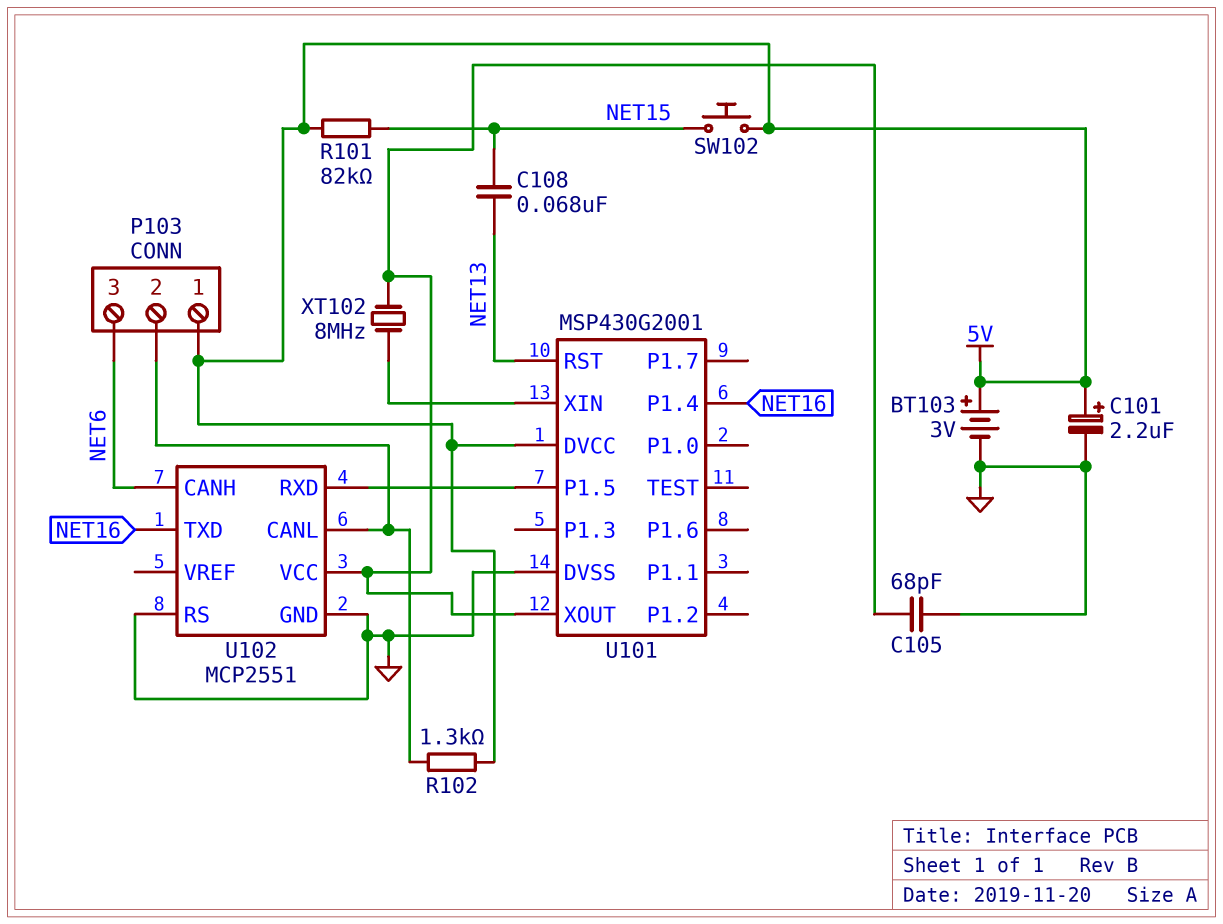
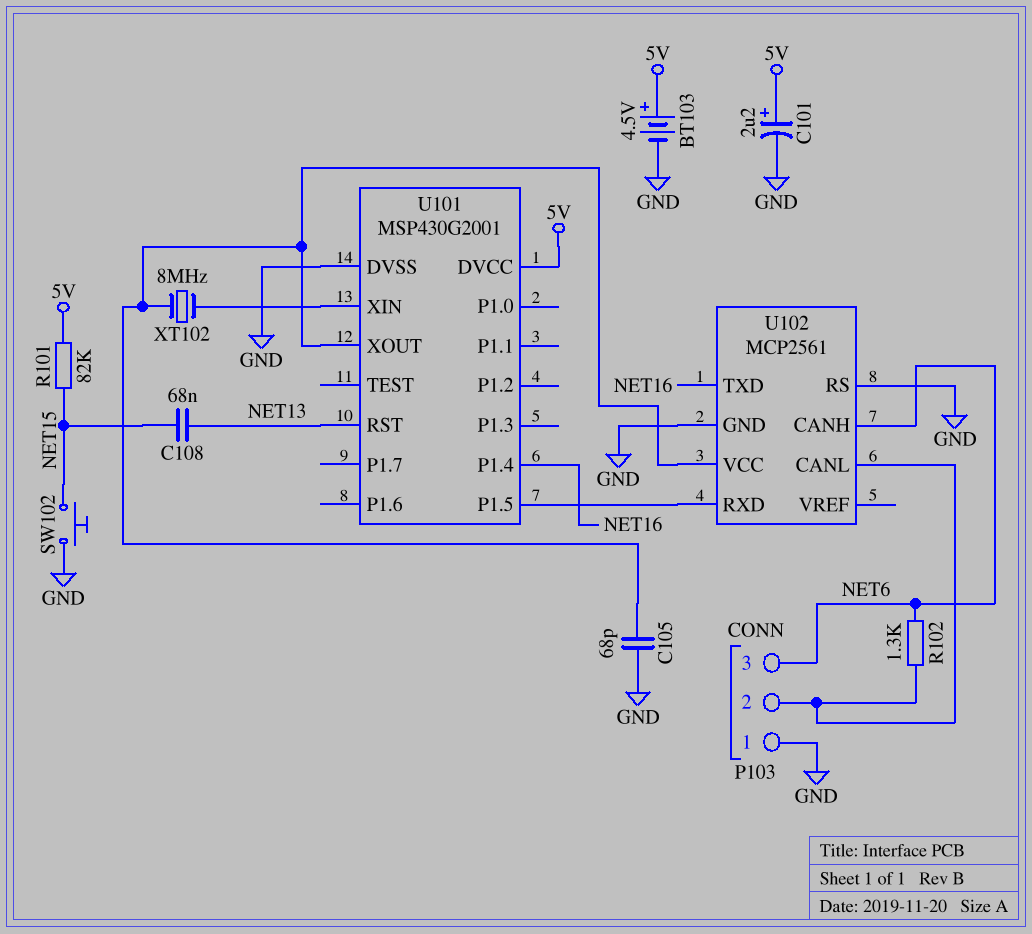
BT103: 3V (plus 5V, minus GND) -> 4.5V (plus 5V, minus GND)
P103 pin 1: 5V -> GND
R102: 1.3k (5V, P103/2) -> 1.3k (NET6, P103/2)
SW102: button (5V, NET15) -> button (GND, NET15)
U102: MCP2551 -> MCP2561

